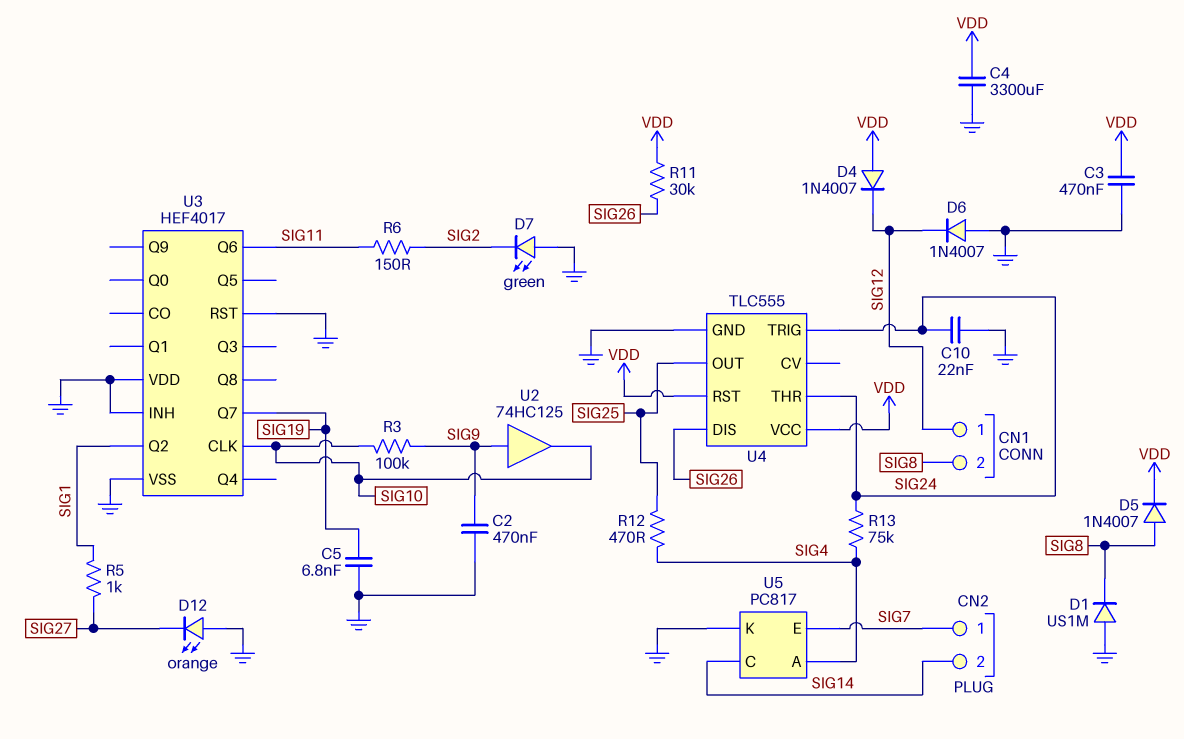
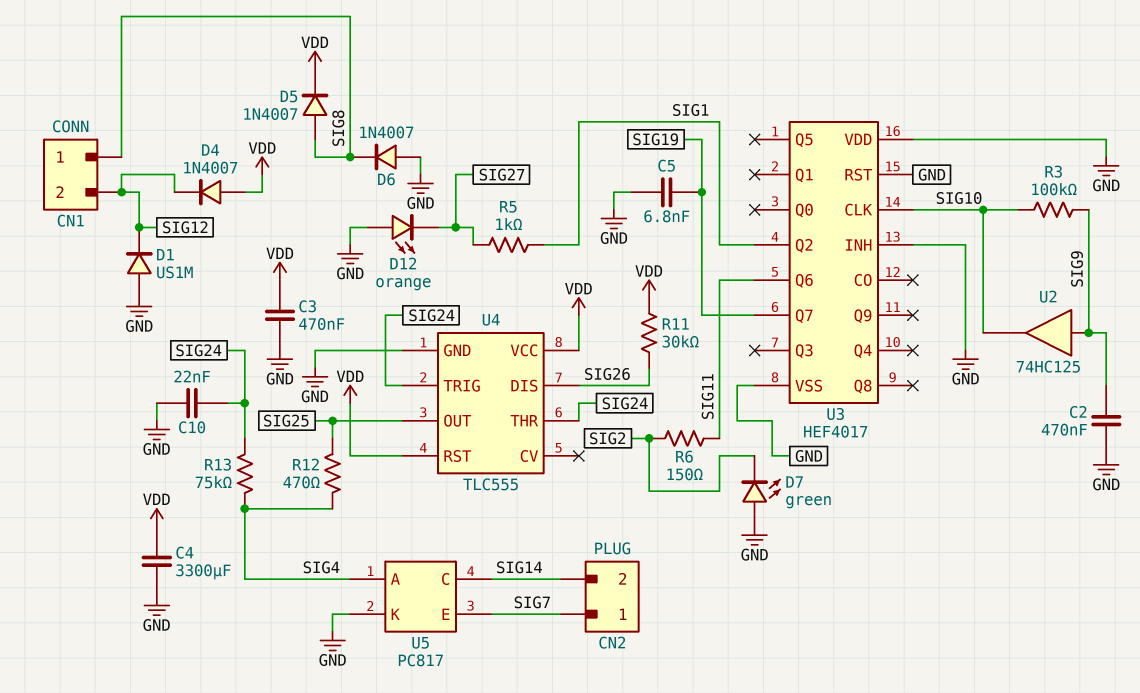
CN1 pin 1: SIG12 -> SIG8
CN1 pin 2: SIG8 -> SIG12
D1: diode US1M (A GND, K SIG8) -> diode US1M (A GND, K SIG12)
D6: diode 1N4007 (A GND, K SIG12) -> diode 1N4007 (A GND, K SIG8)

